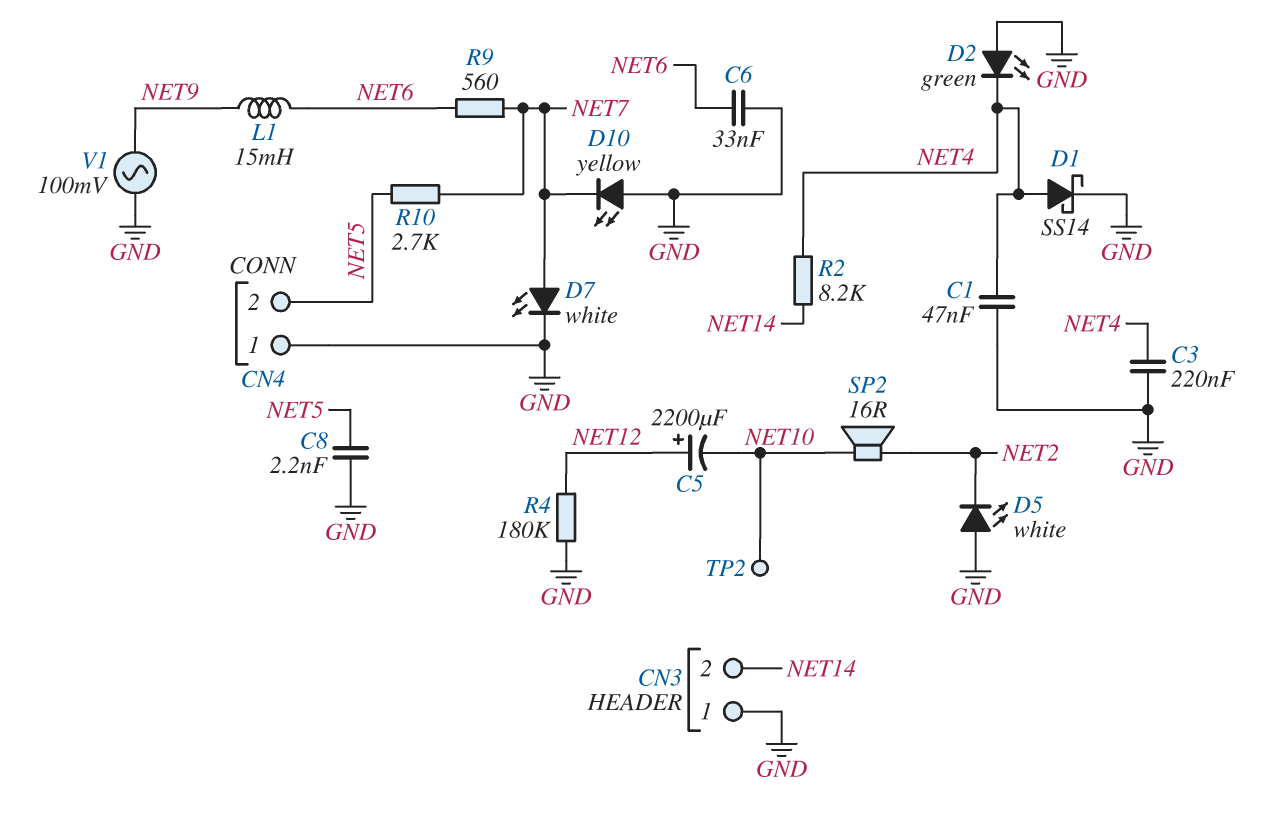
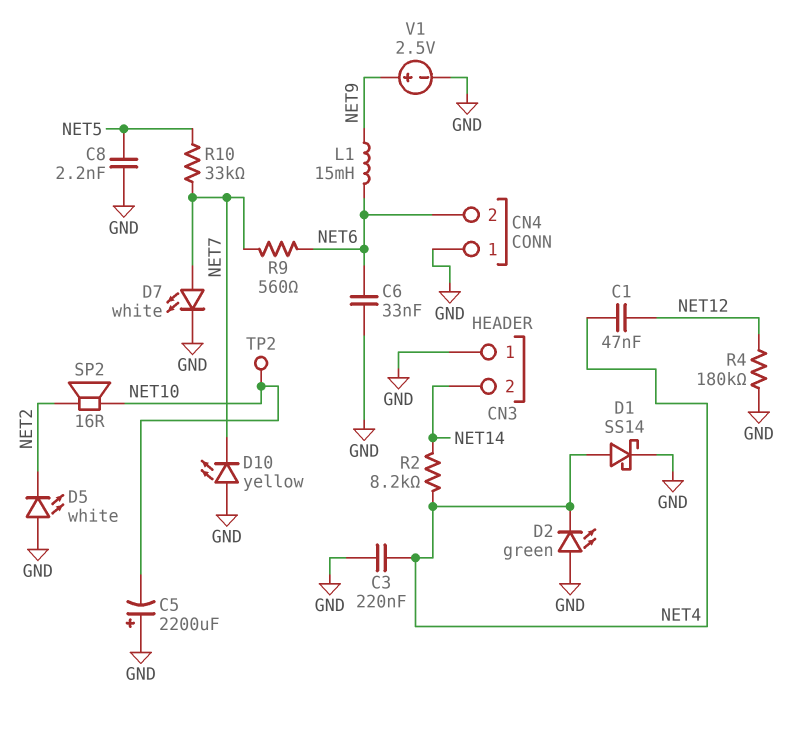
C1: 47nF (GND, NET4) -> 47nF (NET4, NET12)
C5: 2200uF (plus NET12, minus NET10) -> 2200uF (plus GND, minus NET10)
CN4 pin 2: NET5 -> NET6
R10: 2.7k (NET5, NET7) -> 33k (NET5, NET7)
V1: AC 100mV (GND, NET9) -> 2.5V (plus NET9, minus GND)

